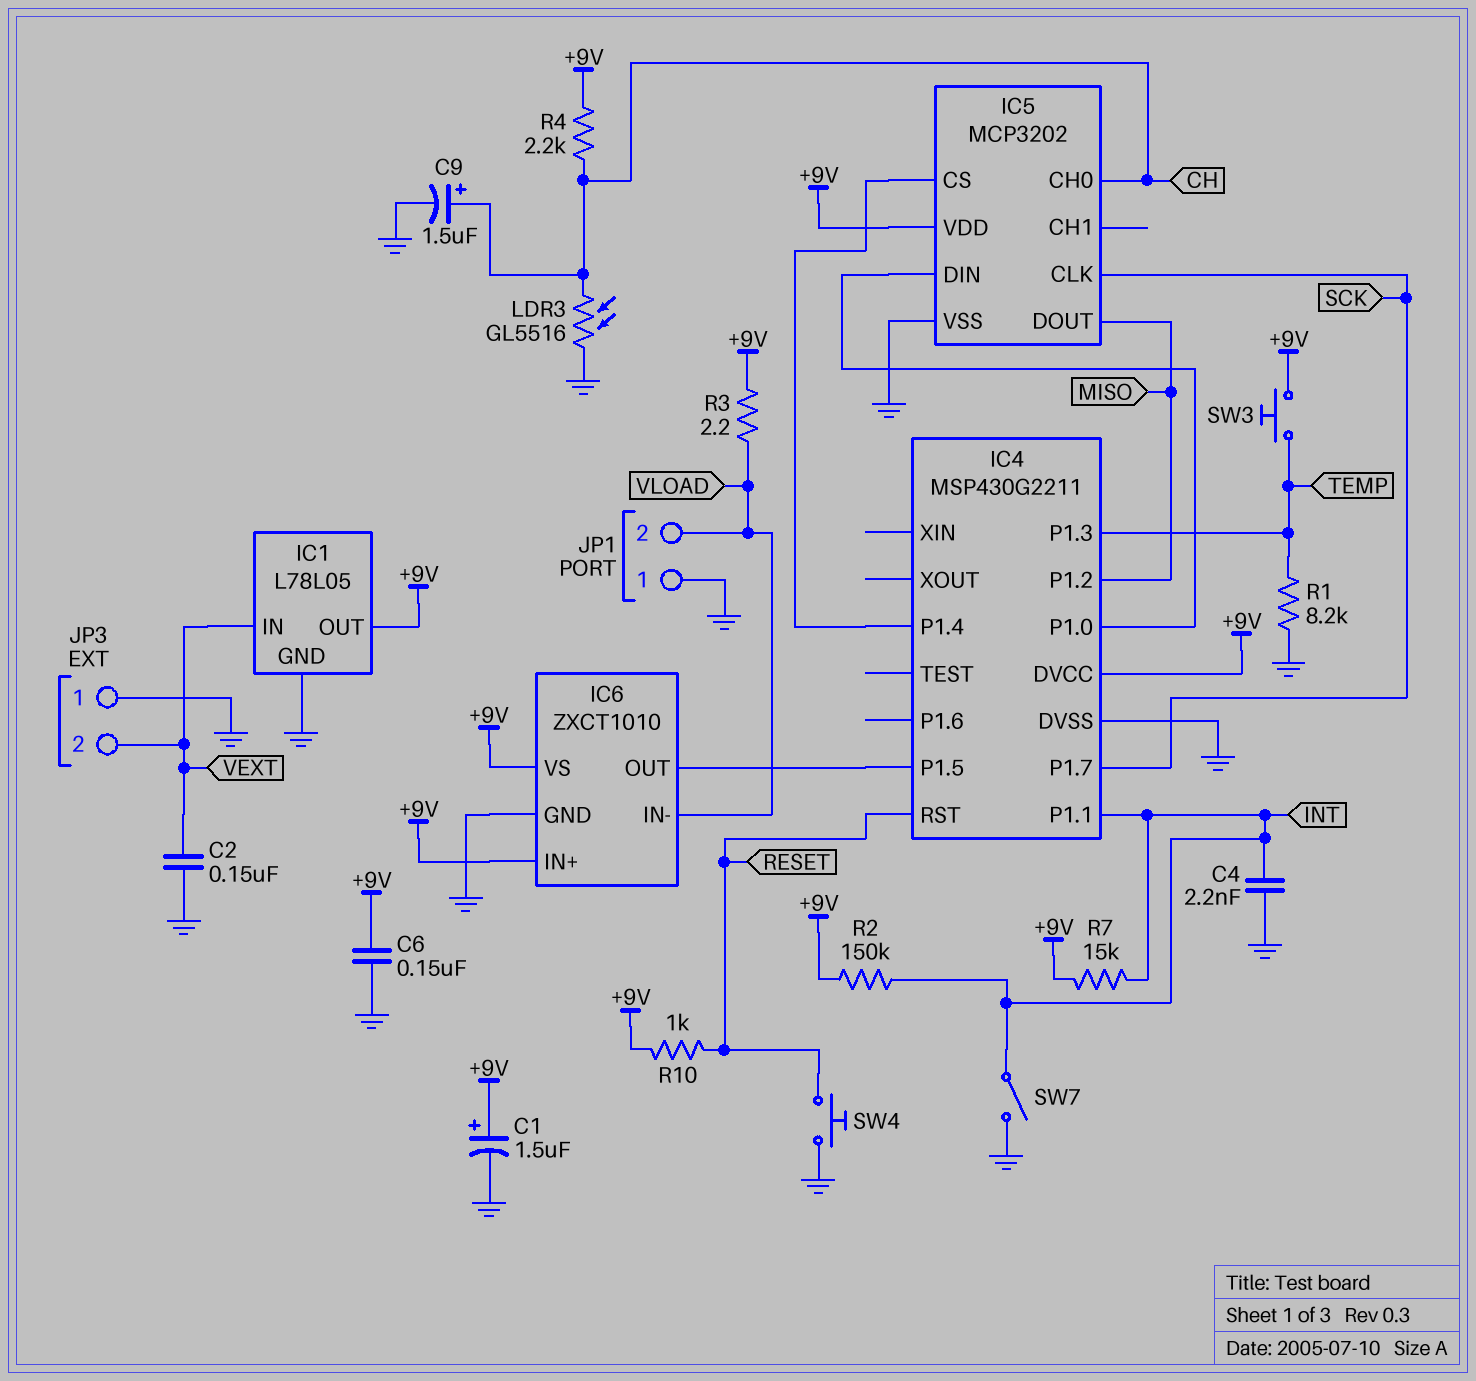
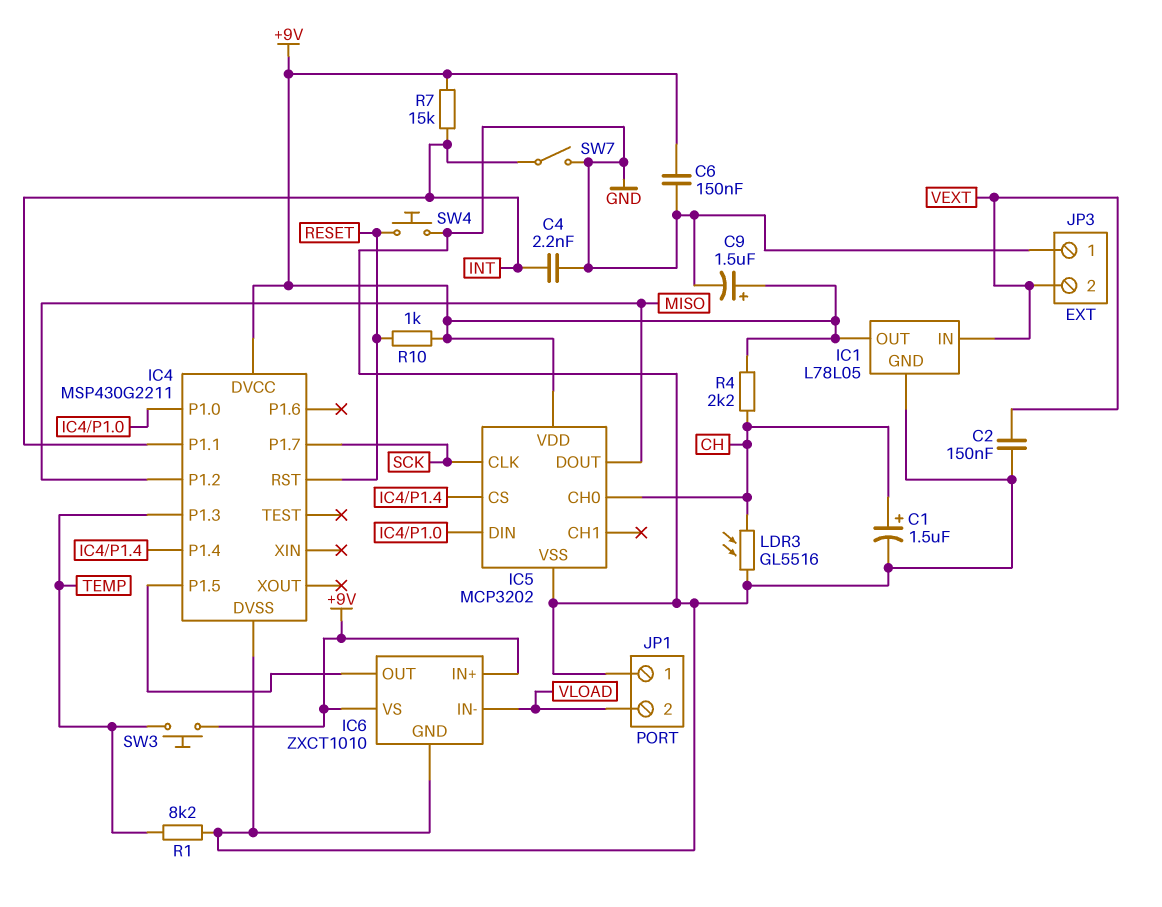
C1: 1.5uF (plus +9V, minus GND) -> 1.5uF (plus CH, minus GND)
C9: 1.5uF (plus CH, minus GND) -> 1.5uF (plus +9V, minus GND)
R2: 150k (+9V, INT) -> none
R3: 2.2 (+9V, VLOAD) -> none

